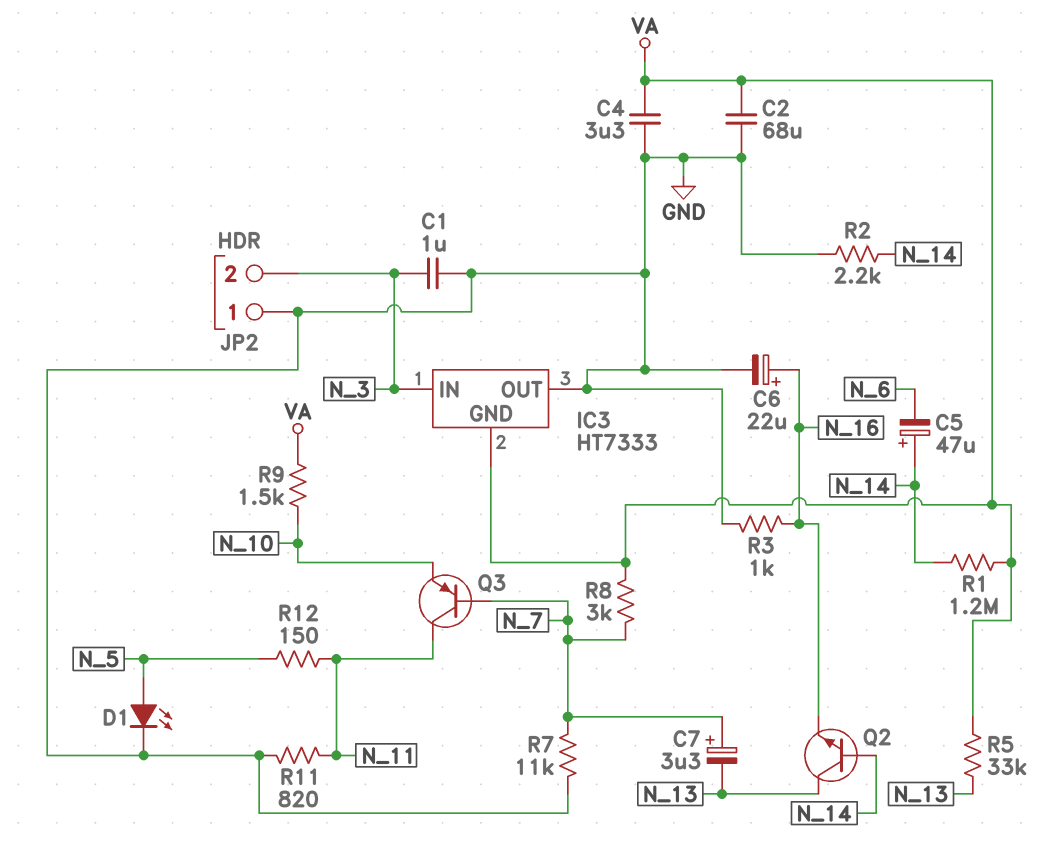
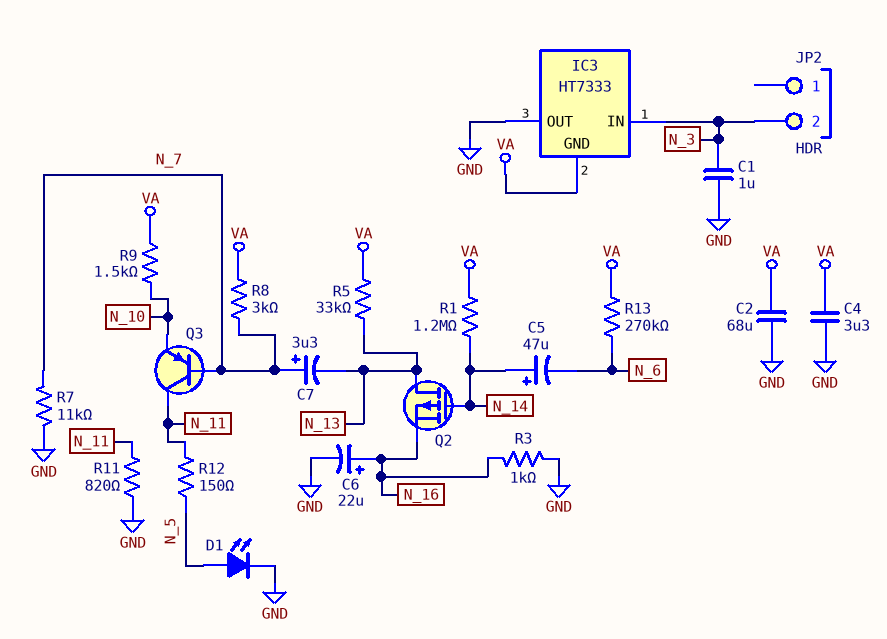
JP2 pin 1: GND -> none
Q2: NPN (B N_14, C N_13, E N_16) -> PMOS (G N_14, D N_13, S N_16)
R2: 2.2k (GND, N_14) -> none
R13: none -> 270k (N_6, VA)

